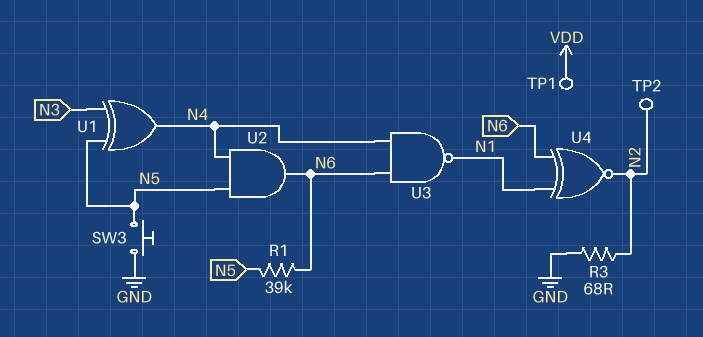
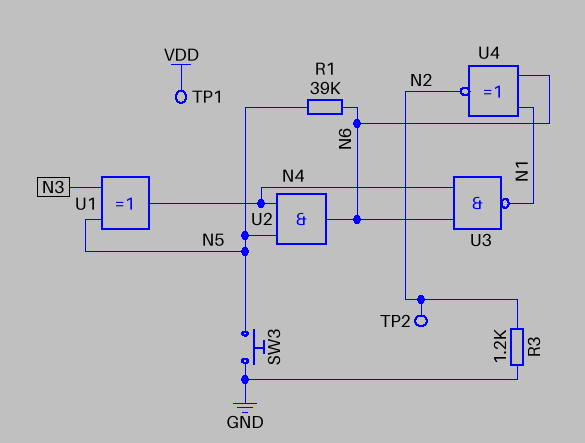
R3: 68 (GND, N2) -> 1.2k (GND, N2)

